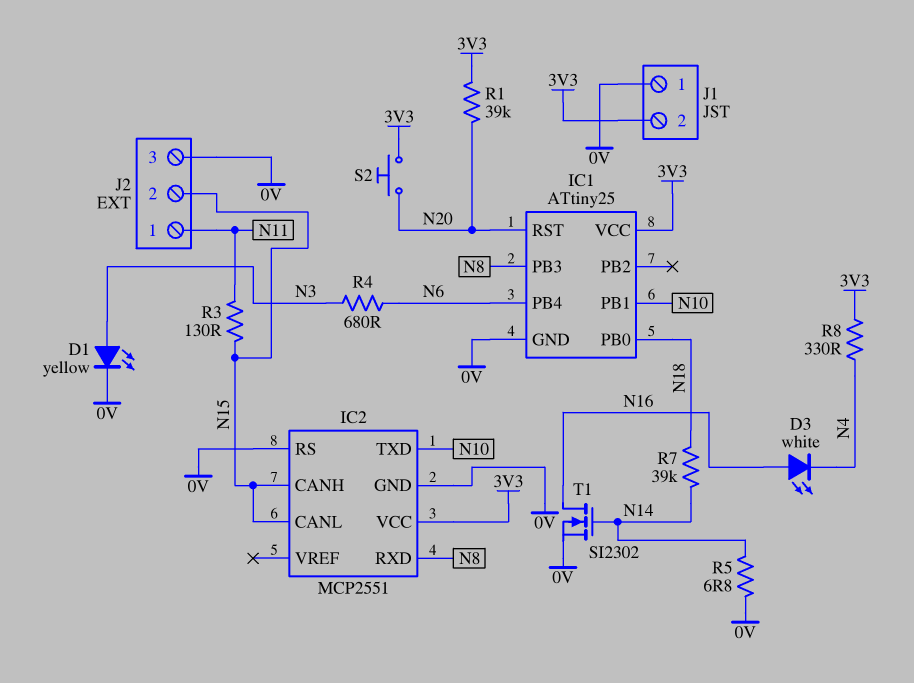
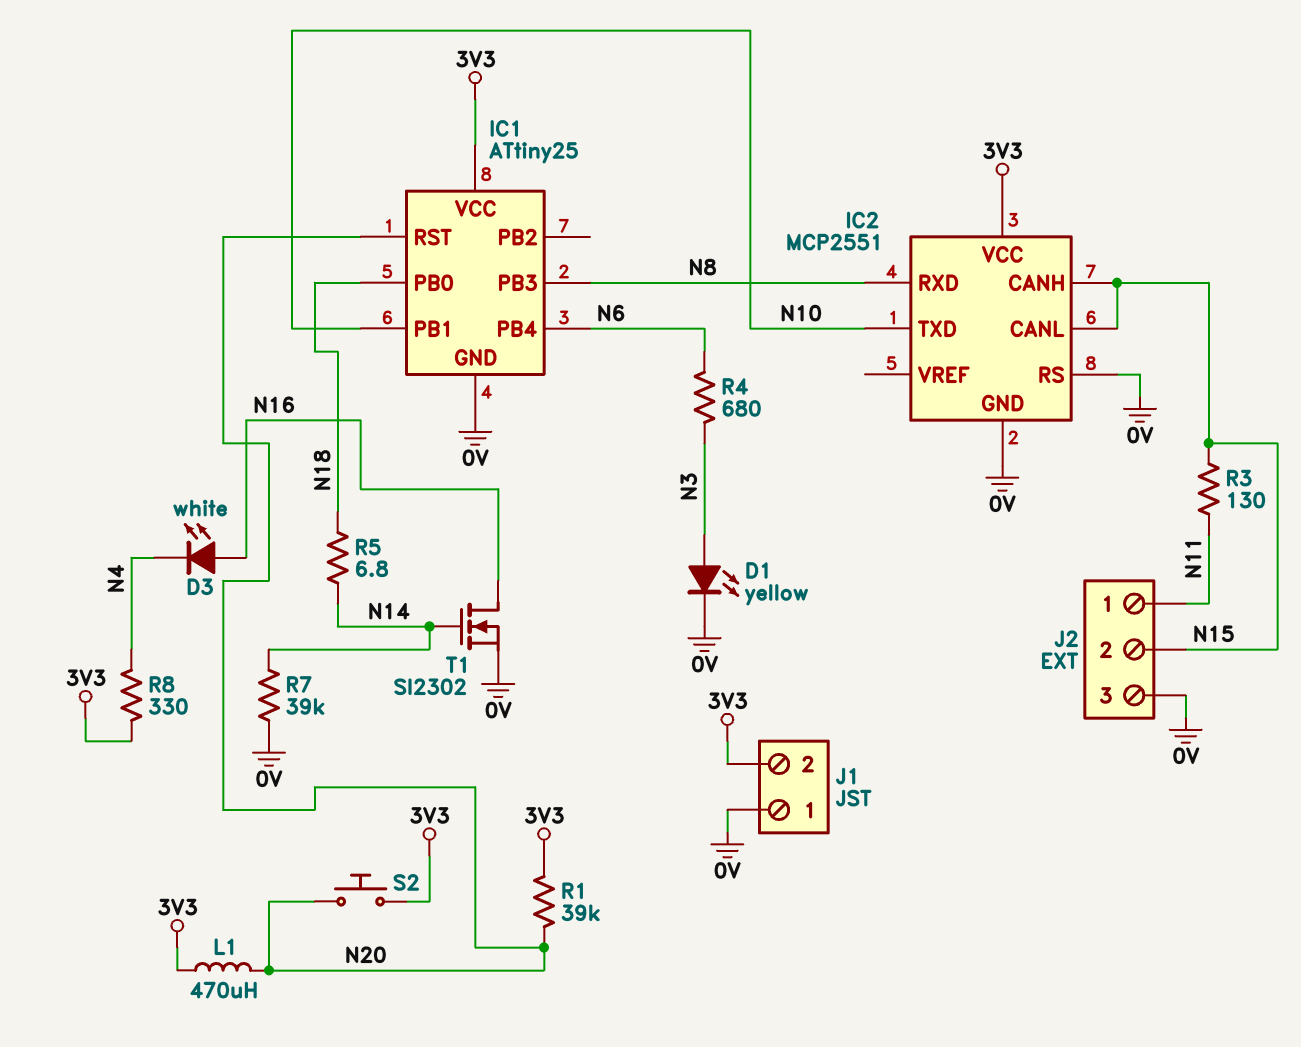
L1: none -> 470uH (3V3, N20)
R5: 6.8 (0V, N14) -> 6.8 (N14, N18)
R7: 39k (N14, N18) -> 39k (0V, N14)

